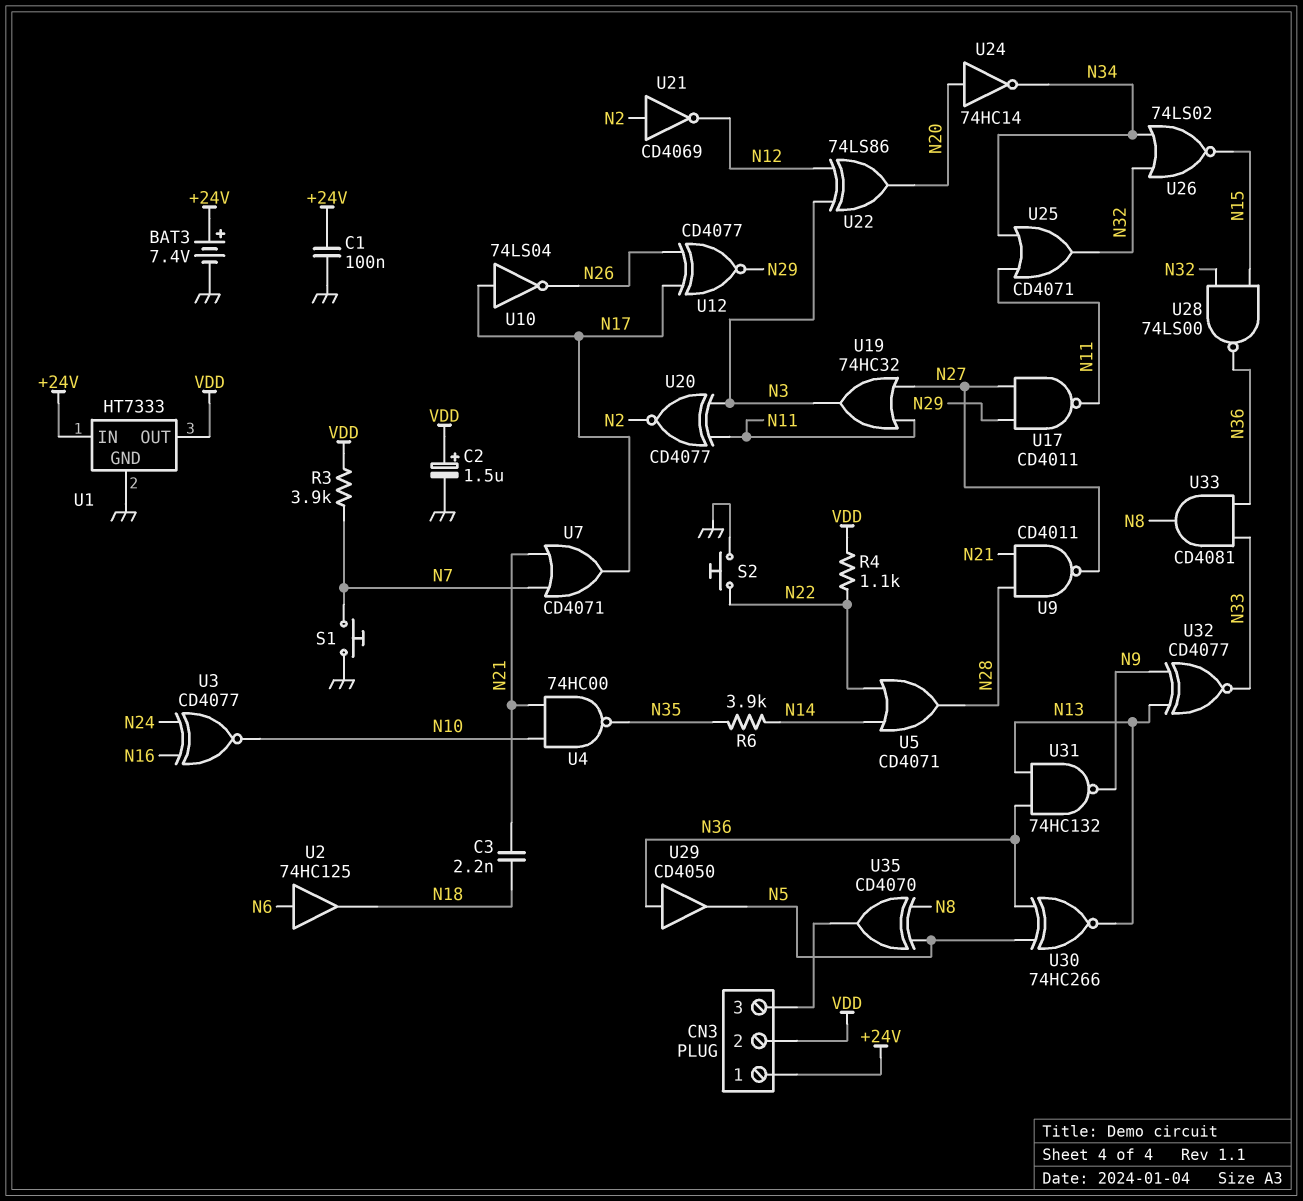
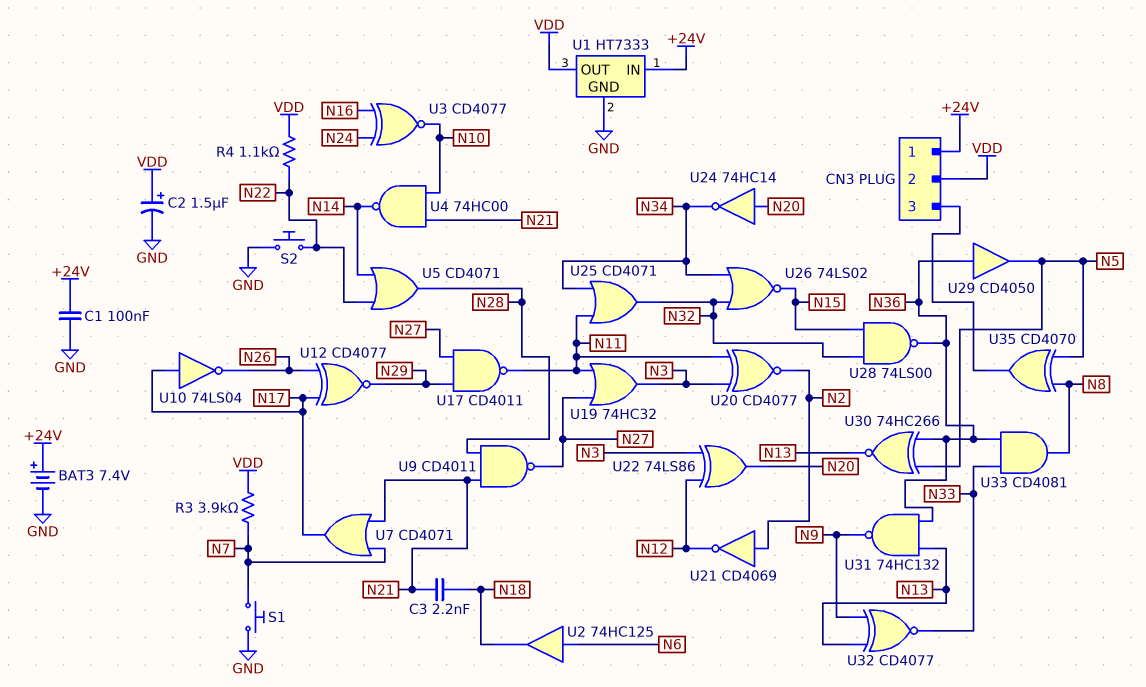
R6: 3.9k (N14, N35) -> none
U4: NAND 74HC00 (in N10, in N21, out N35) -> NAND 74HC00 (in N10, in N21, out N14)

